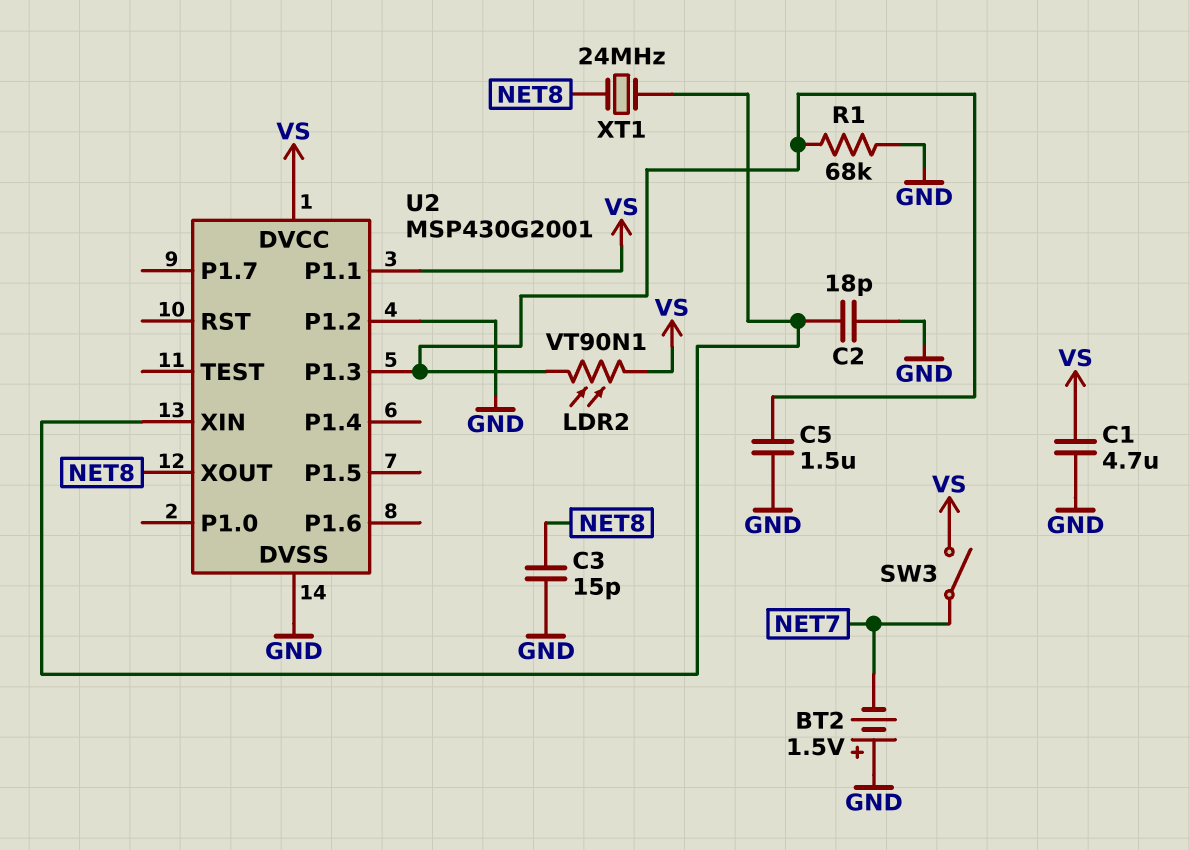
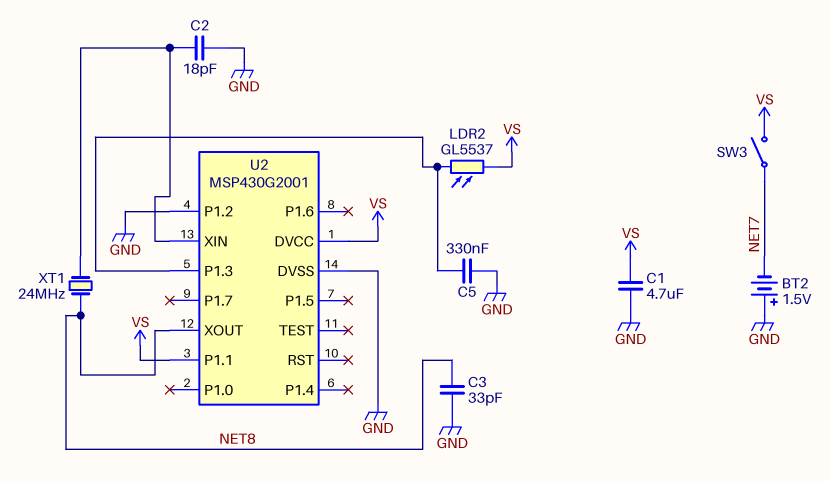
C3: 15pF (GND, NET8) -> 33pF (GND, NET8)
C5: 1.5uF (GND, U2/P1.3) -> 330nF (GND, U2/P1.3)
LDR2: VT90N1 (U2/P1.3, VS) -> GL5537 (U2/P1.3, VS)
R1: 68k (GND, U2/P1.3) -> none

